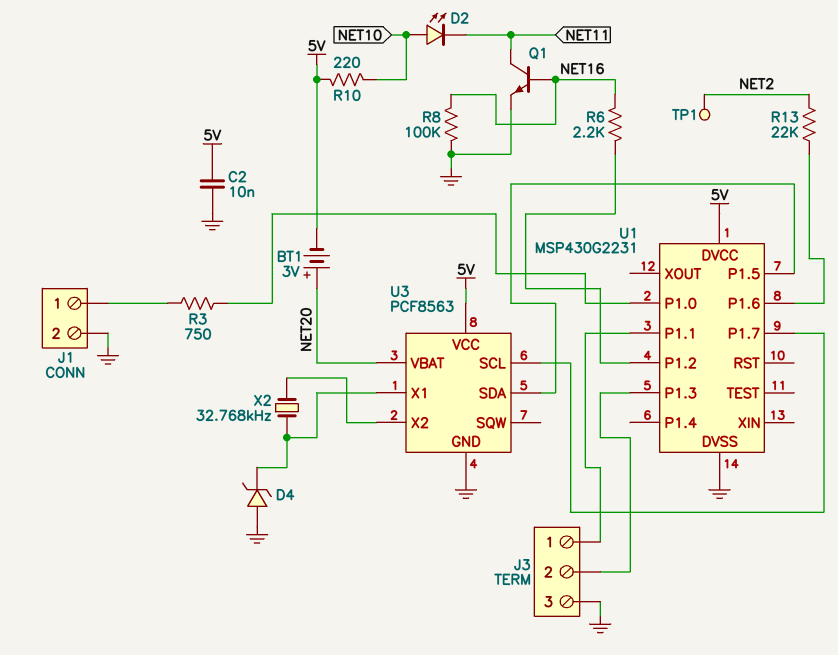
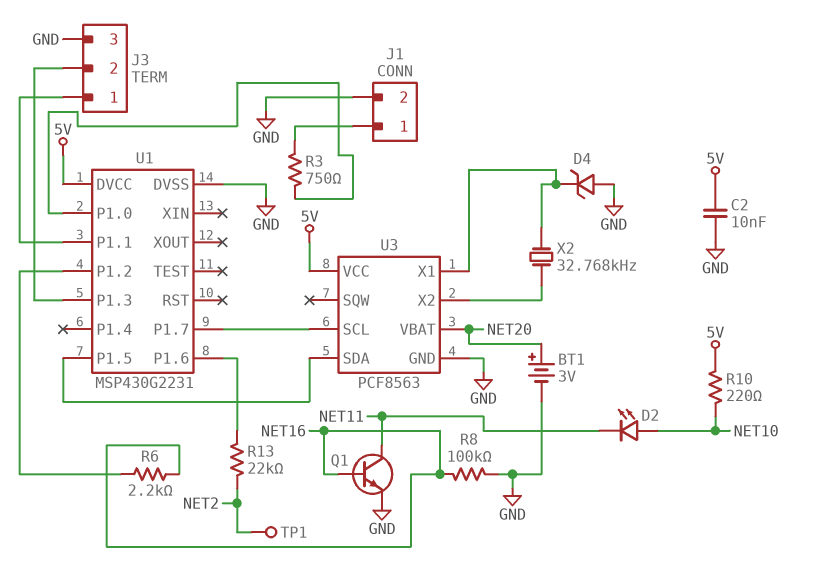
BT1: 3V (plus NET20, minus 5V) -> 3V (plus NET20, minus GND)

